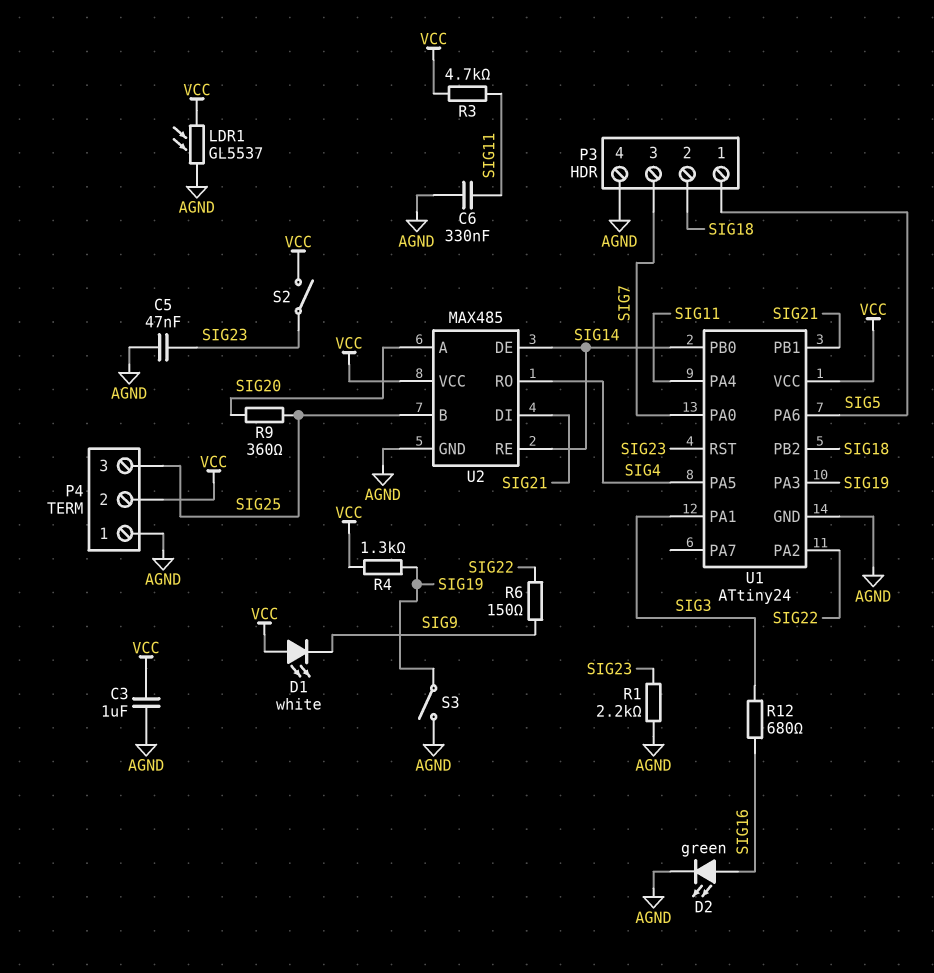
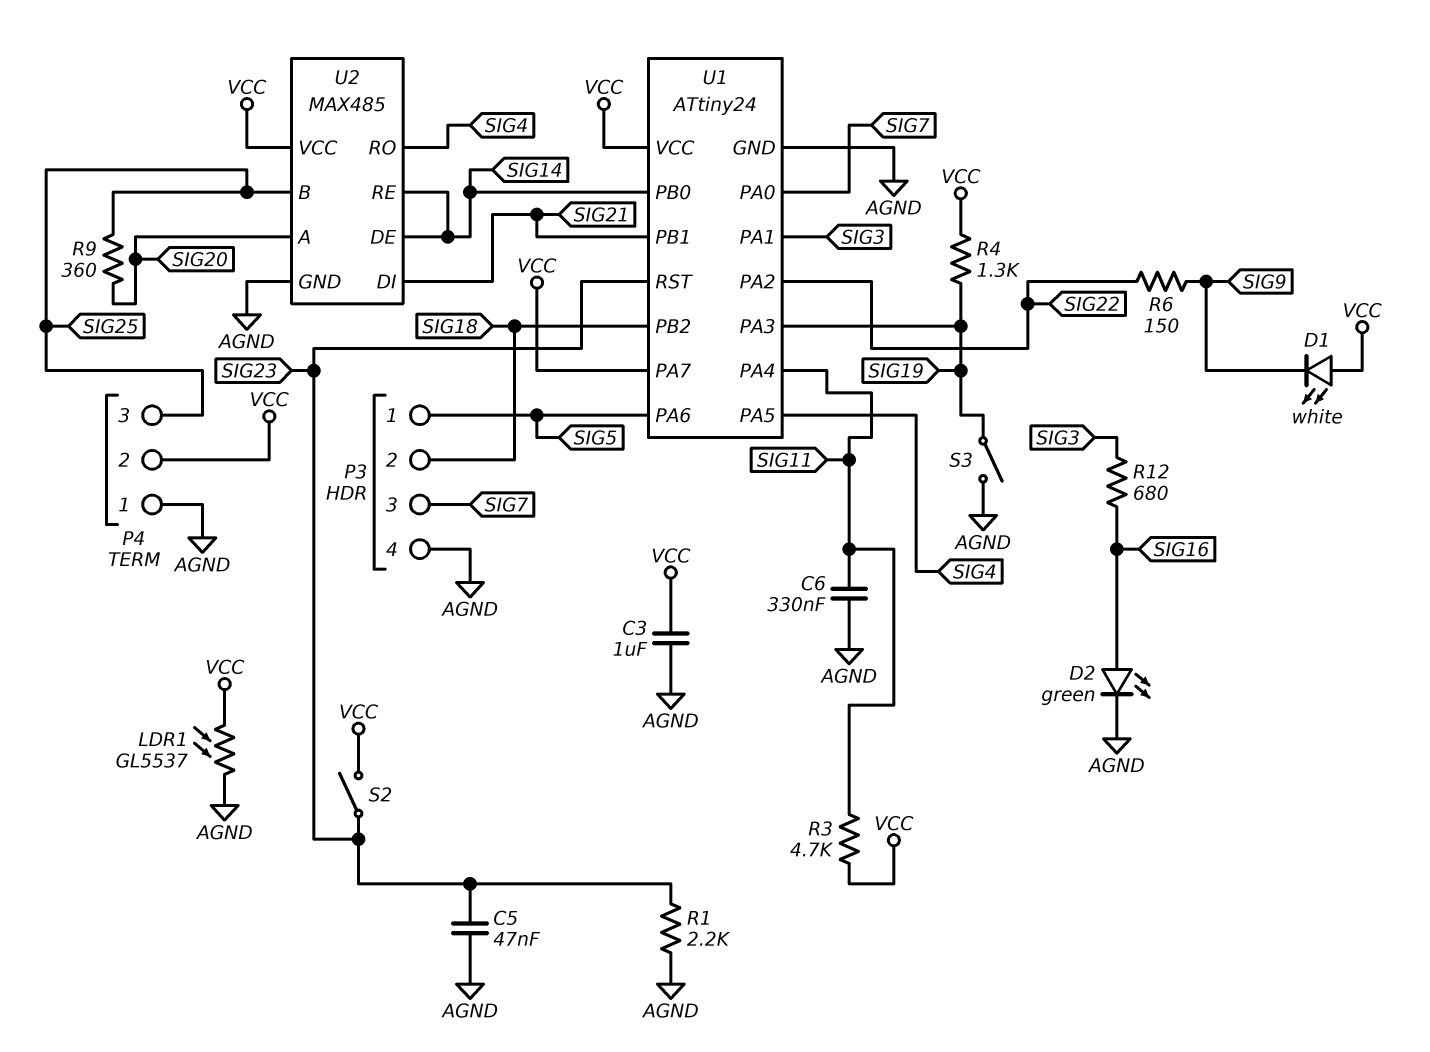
U1 pin PA7: none -> VCC

